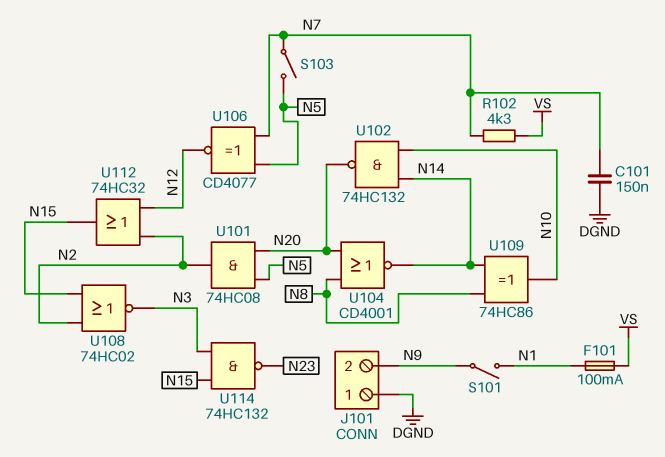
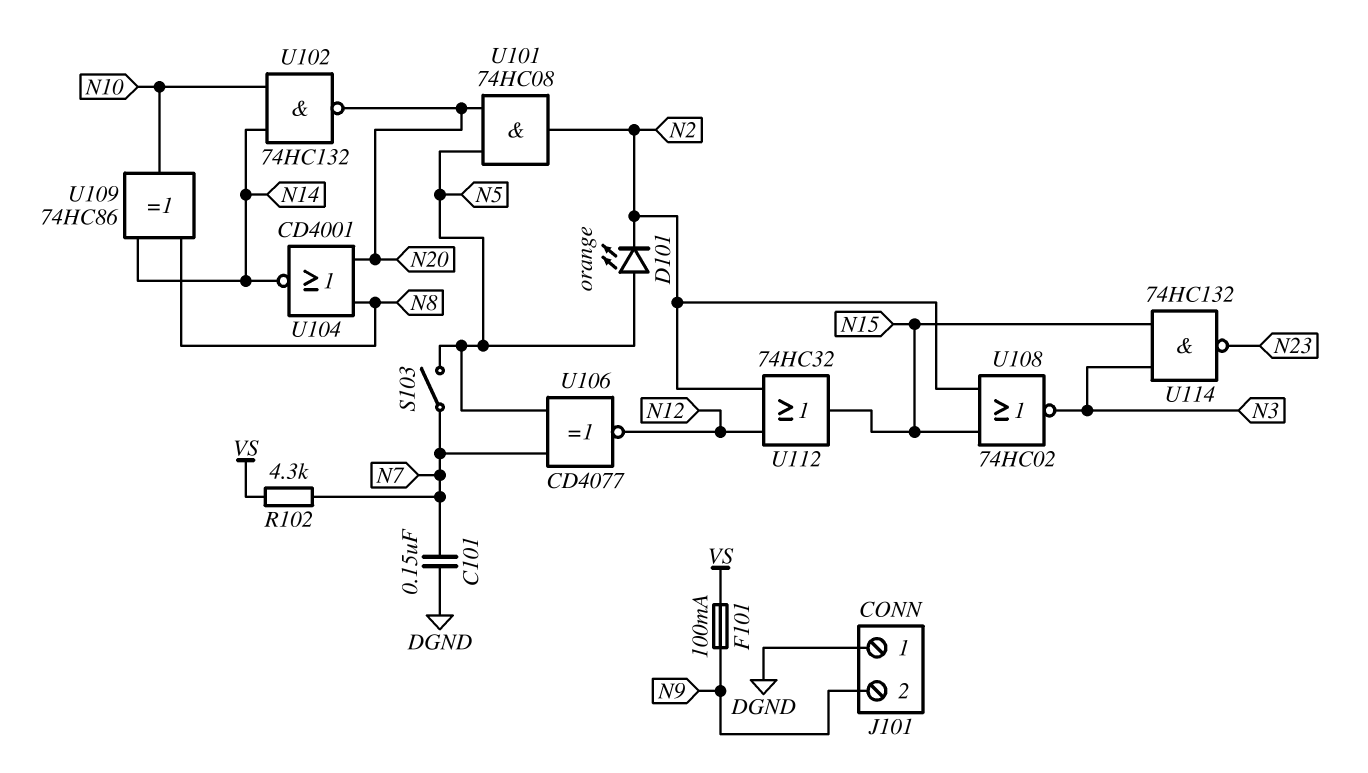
D101: none -> LED orange (A N5, K N2)
F101: 100mA (N1, VS) -> 100mA (N9, VS)
S101: switch (N1, N9) -> none

